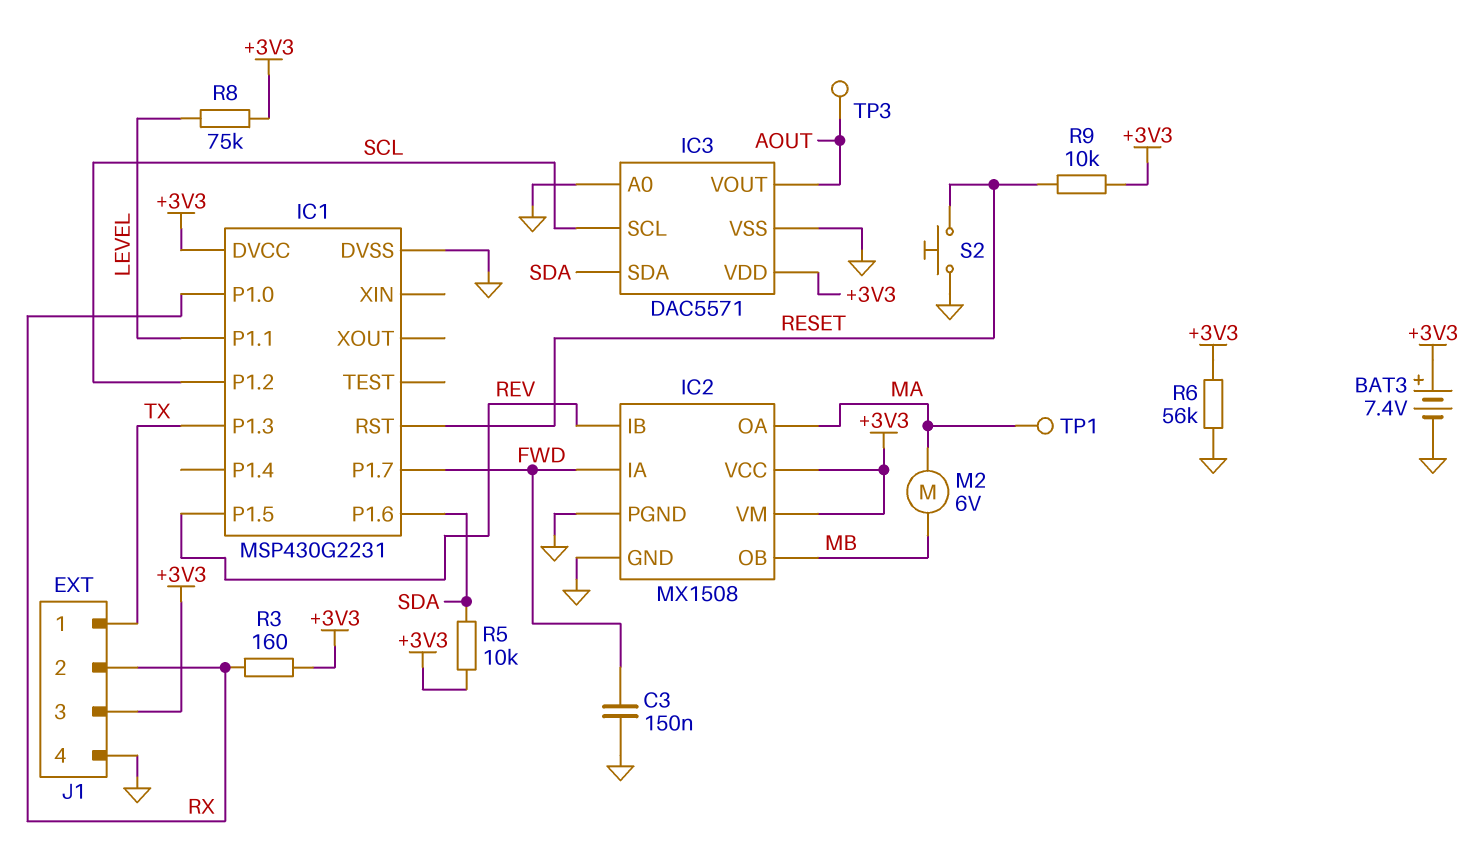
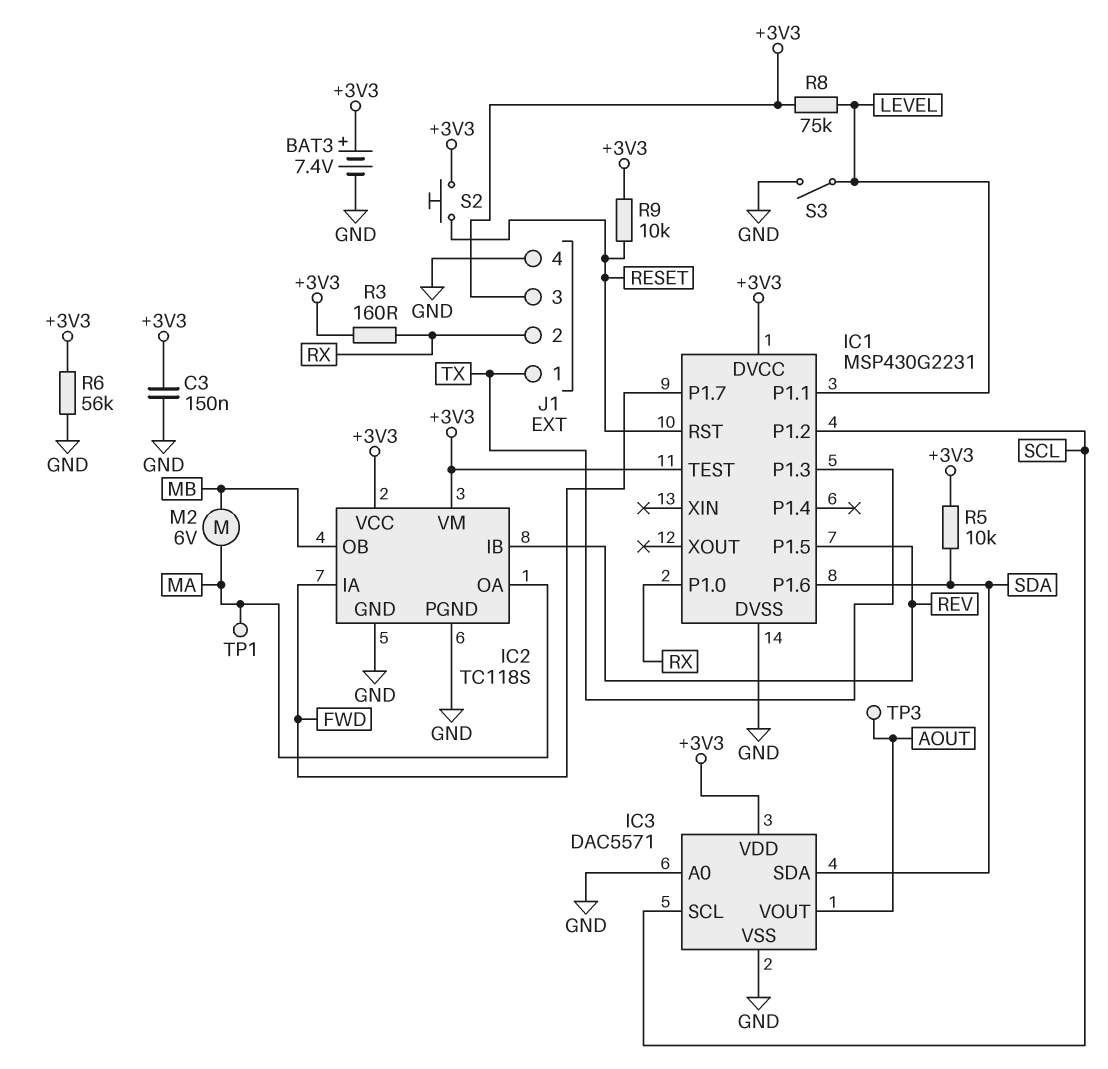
C3: 150nF (FWD, GND) -> 150nF (+3V3, GND)
IC1 pin TEST: none -> +3V3
IC2: MX1508 -> TC118S
S2: button (GND, RESET) -> button (+3V3, RESET)
S3: none -> switch (GND, LEVEL)

